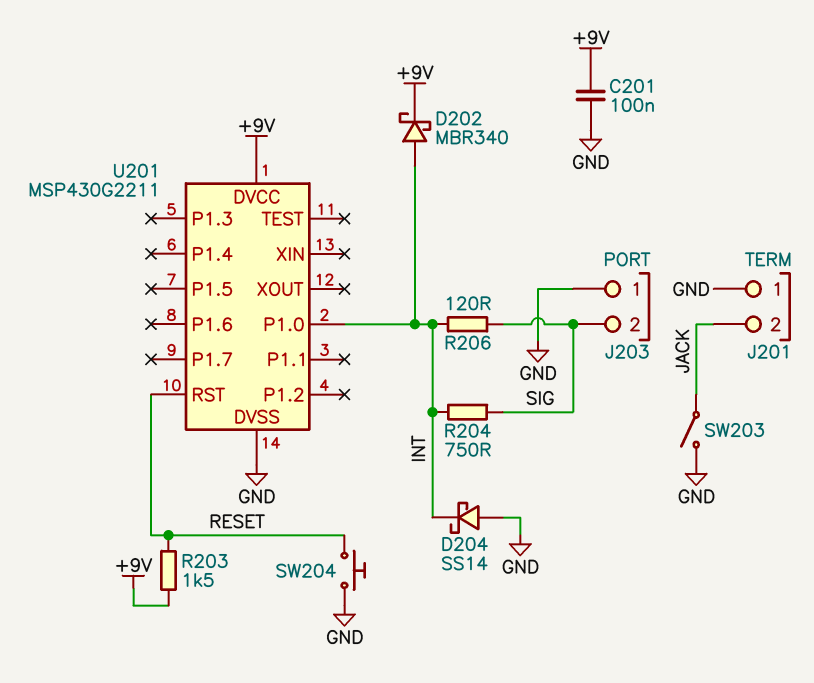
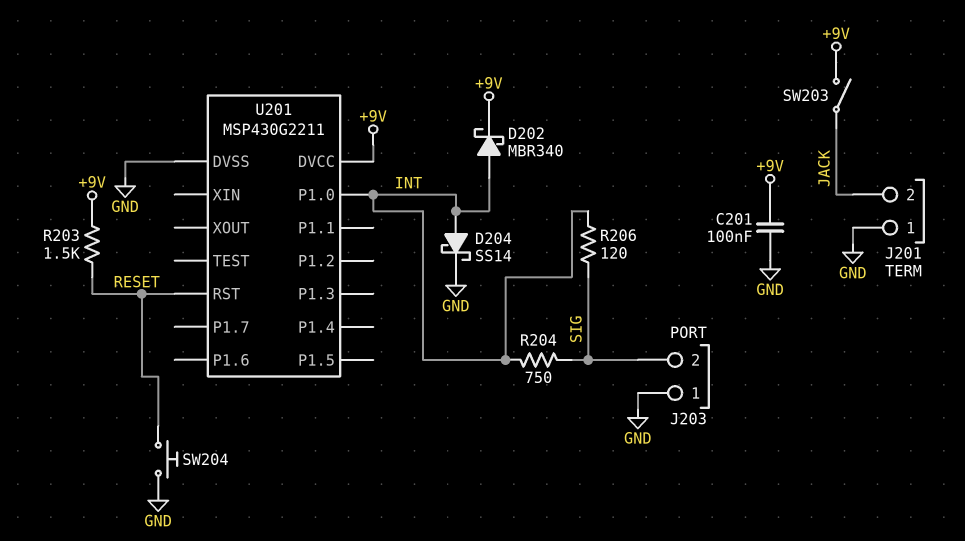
D204: schottky SS14 (A GND, K INT) -> schottky SS14 (A INT, K GND)
SW203: switch (GND, JACK) -> switch (+9V, JACK)

